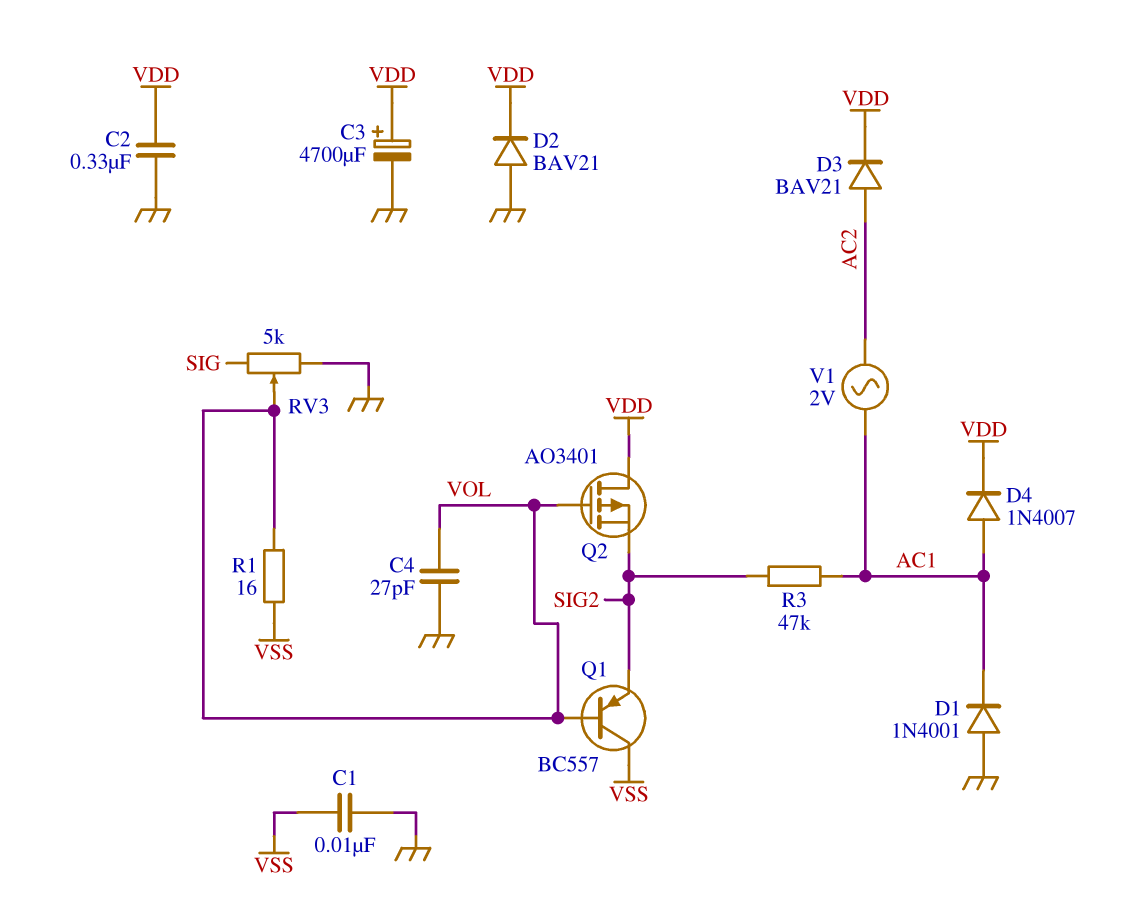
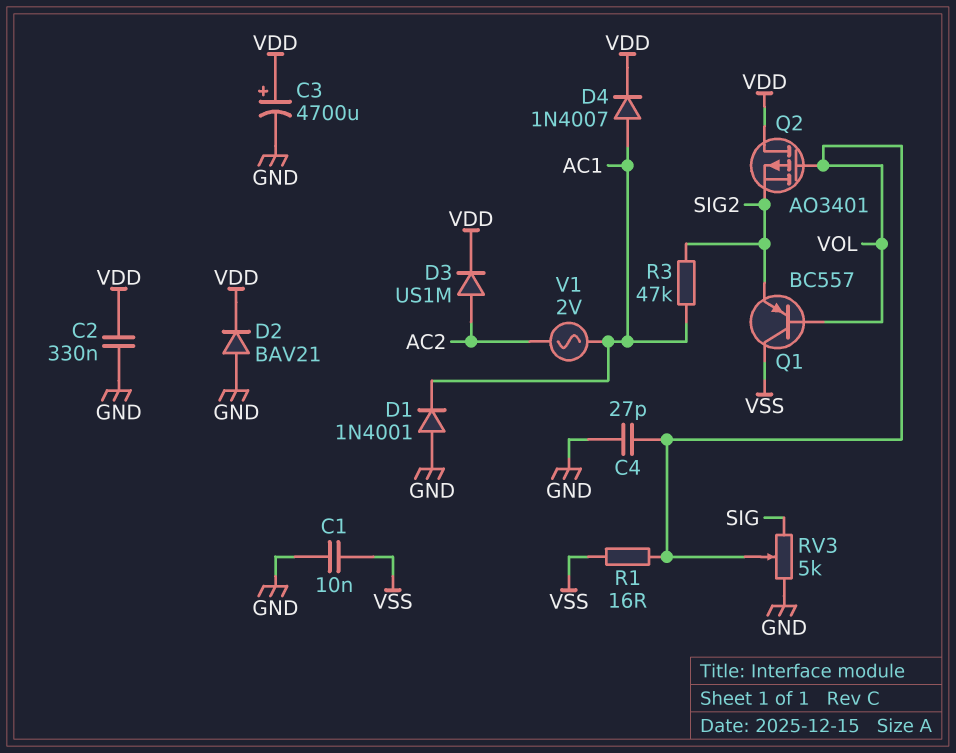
D3: diode BAV21 (A AC2, K VDD) -> diode US1M (A AC2, K VDD)

